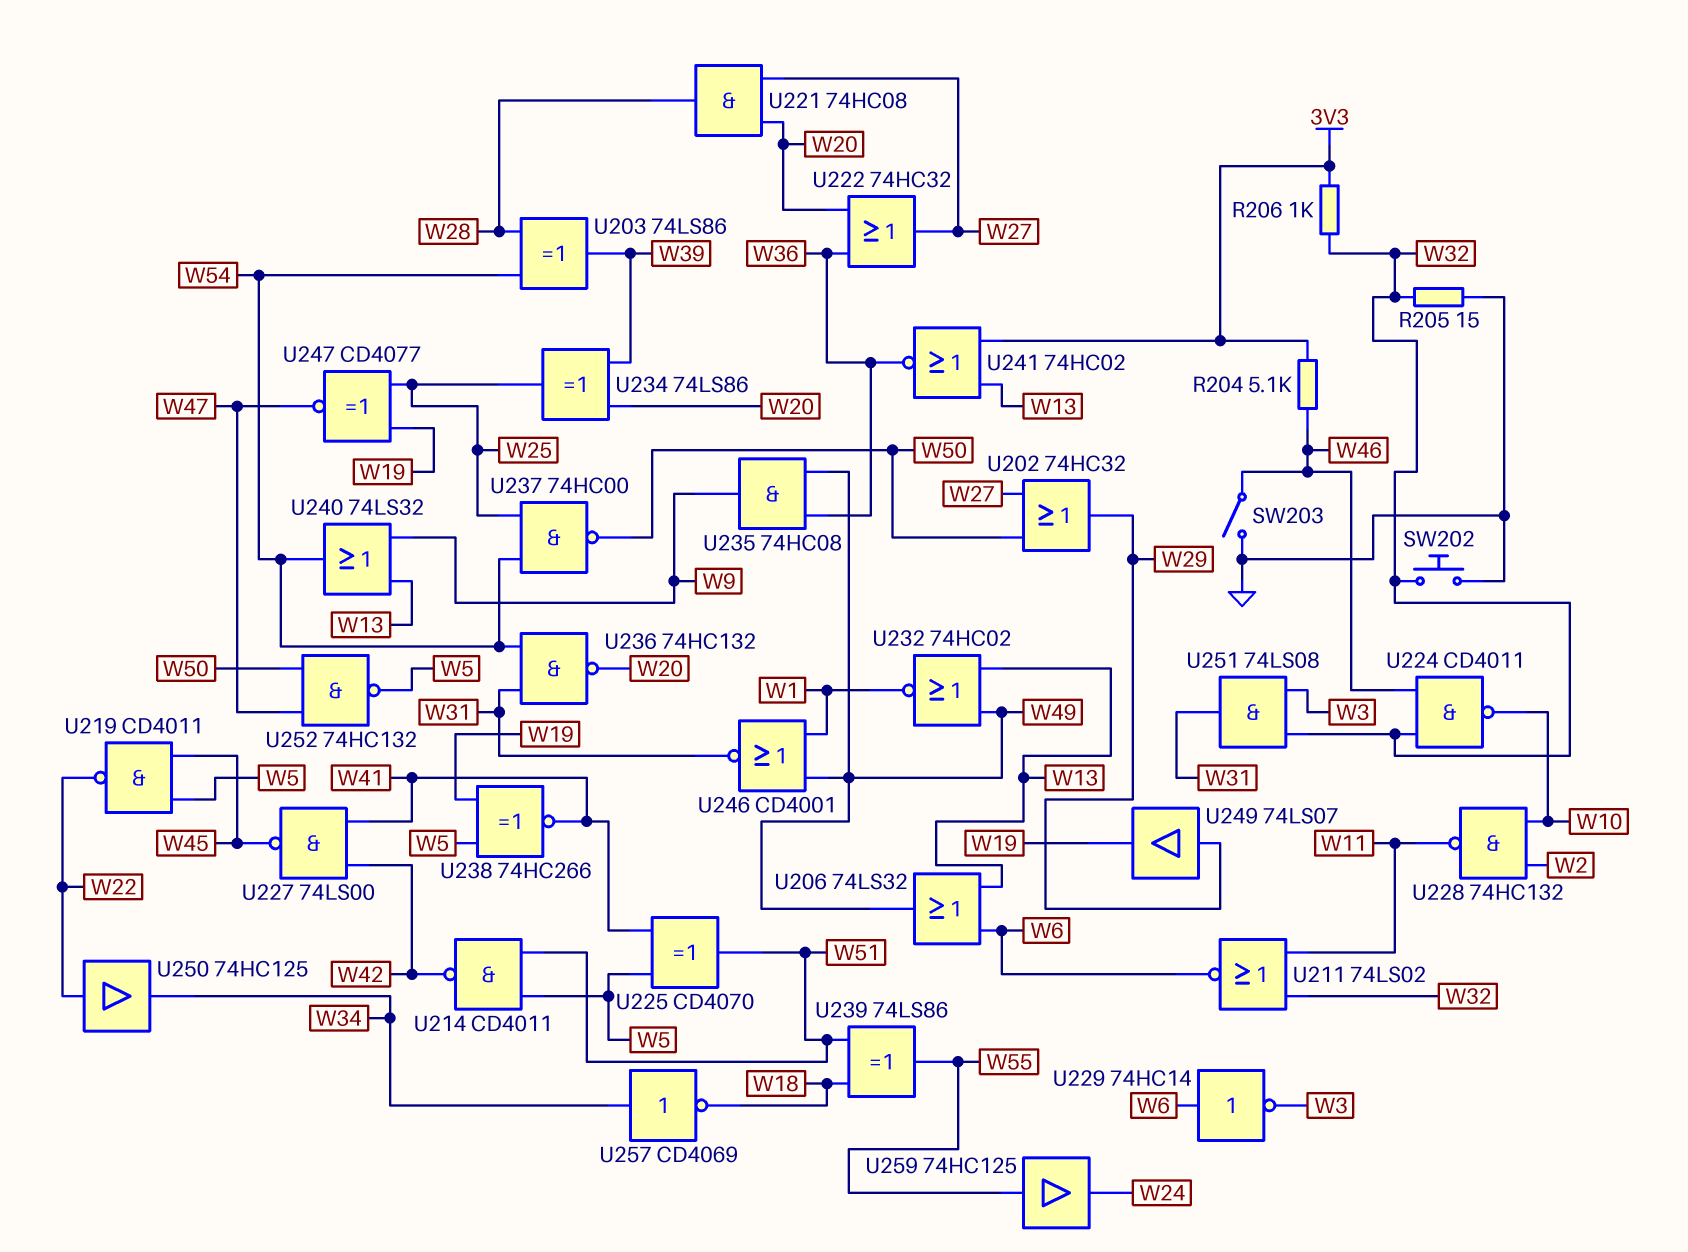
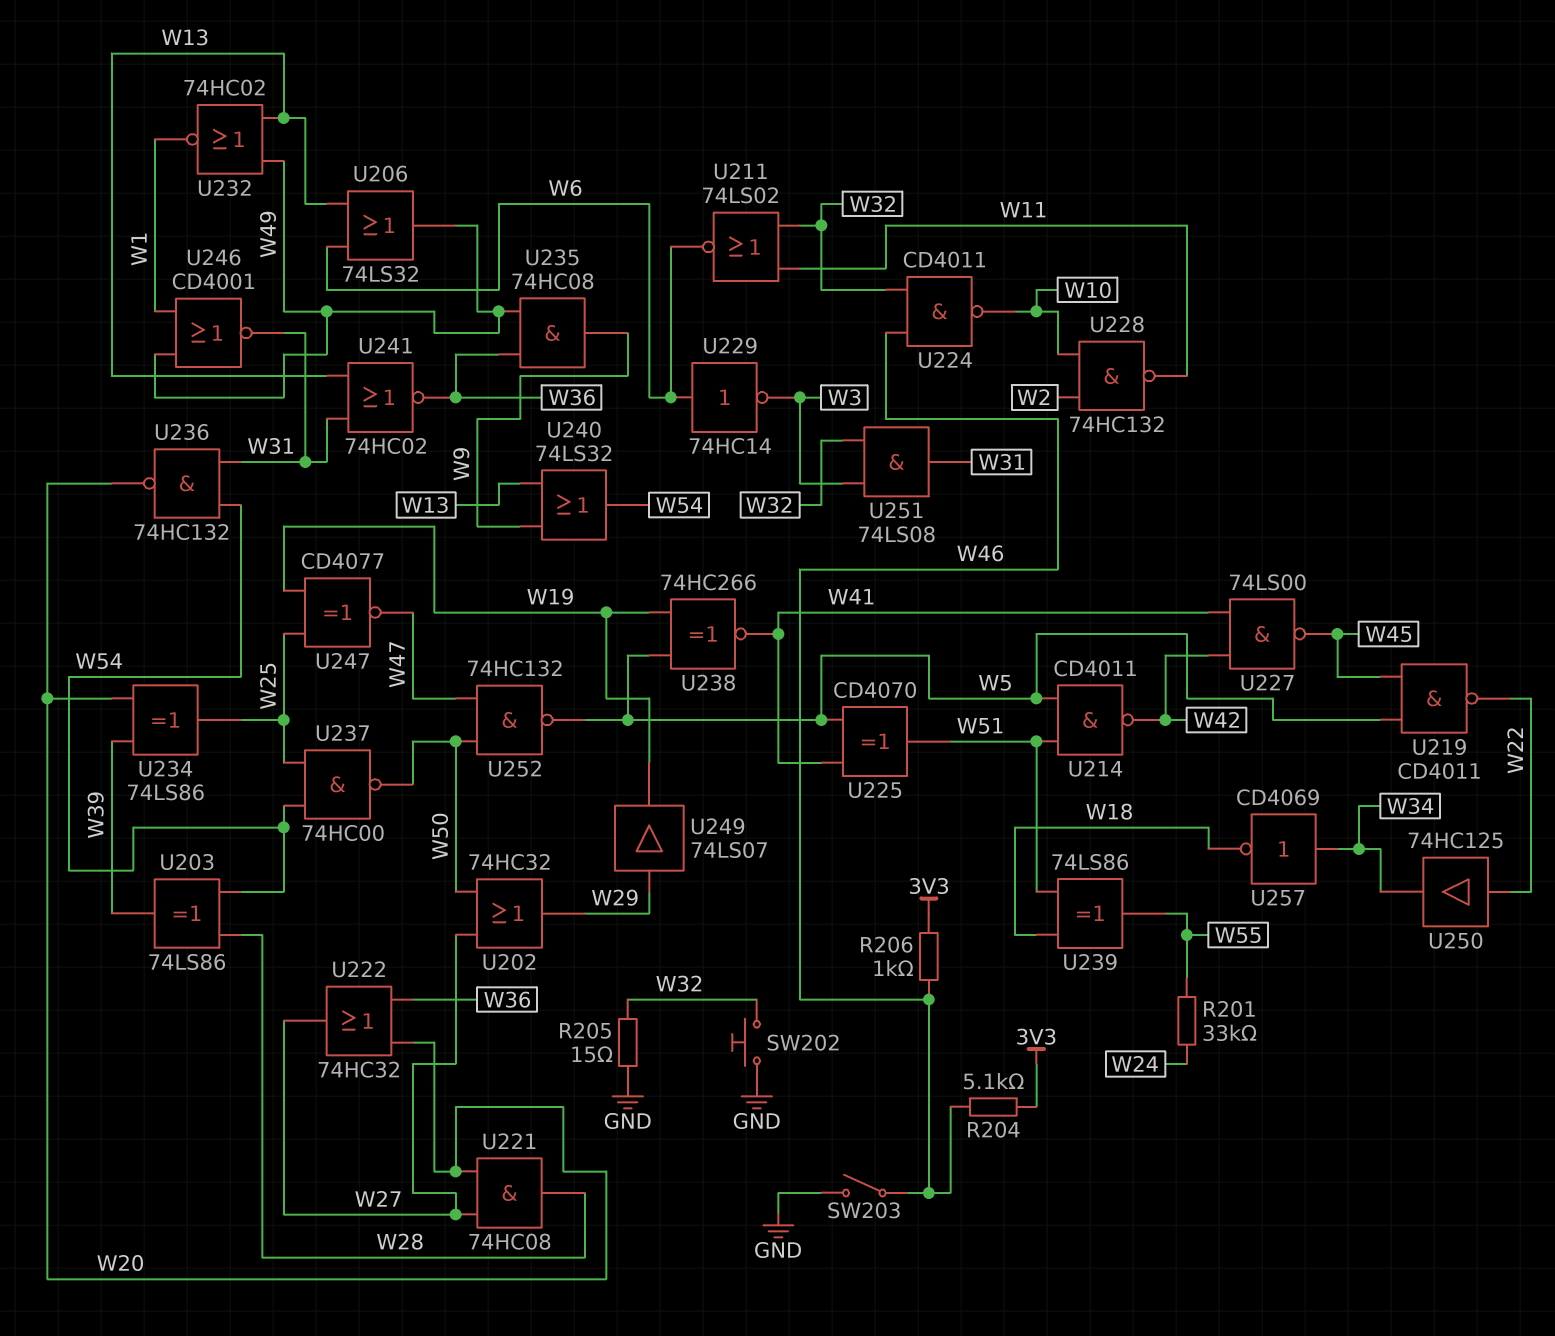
R201: none -> 33k (W24, W55)
R206: 1k (3V3, W32) -> 1k (3V3, W46)
U241: NOR 74HC02 (in 3V3, in W13, out W36) -> NOR 74HC02 (in W13, in W31, out W36)
U259: buffer 74HC125 (in W55, out W24) -> none

